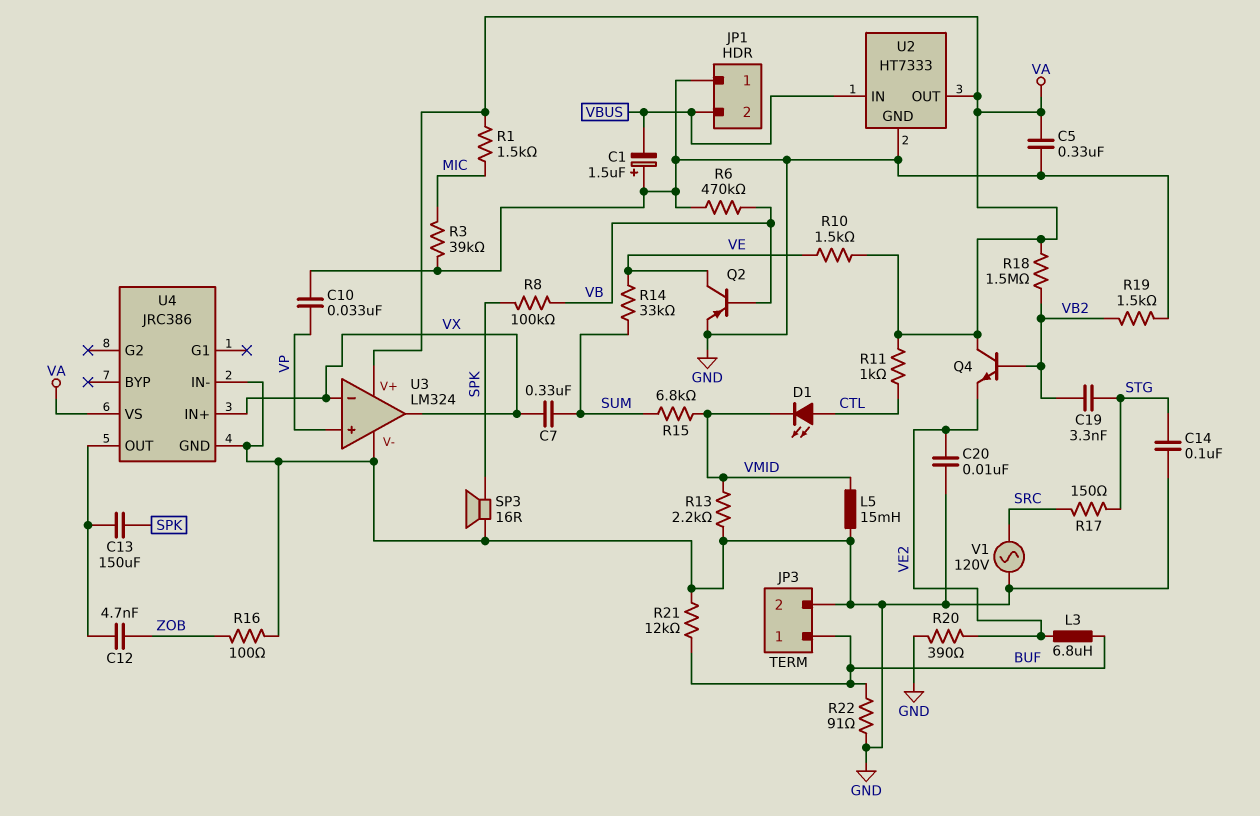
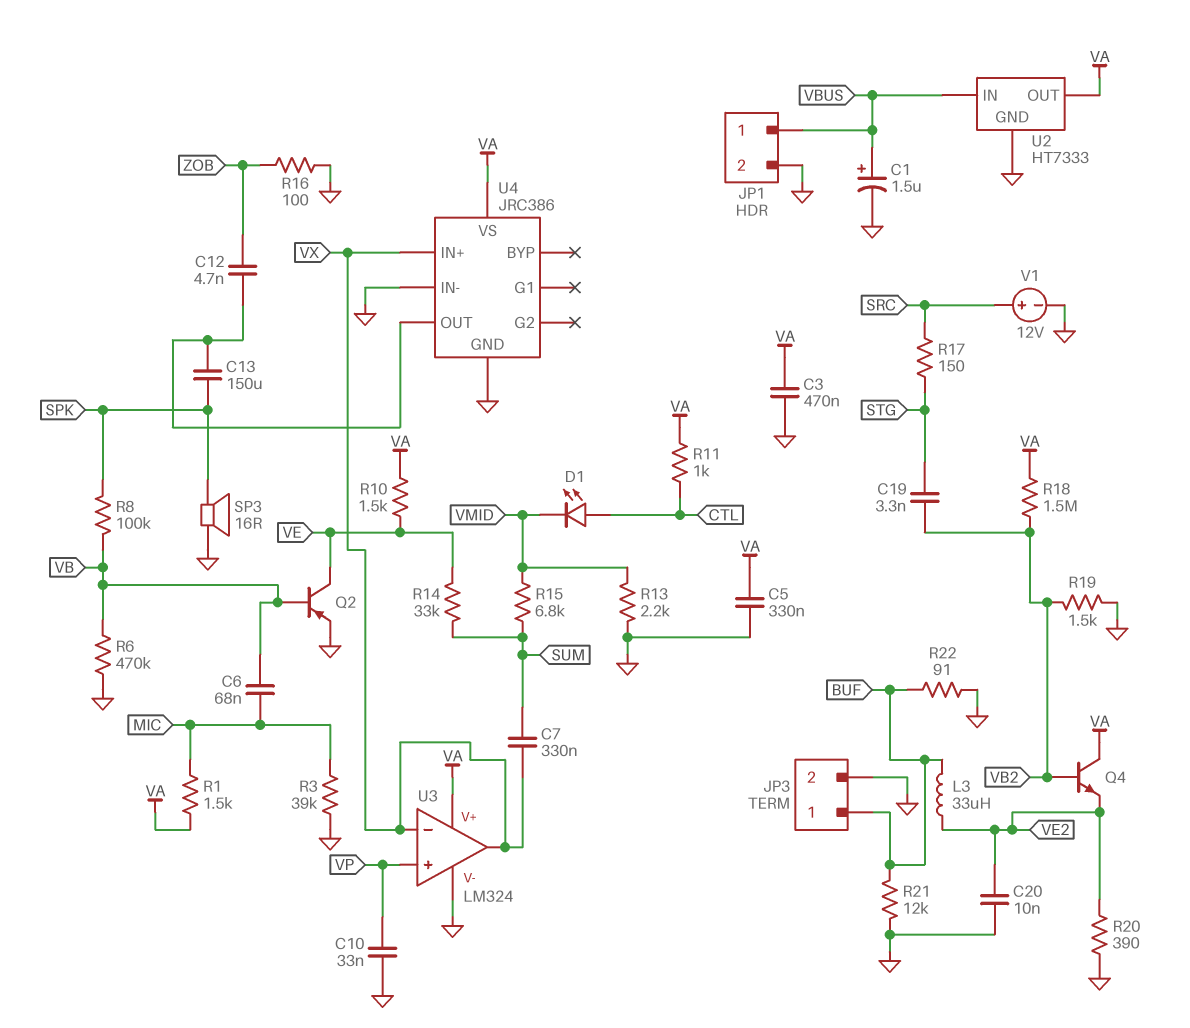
C1: 1.5uF (plus GND, minus VBUS) -> 1.5uF (plus VBUS, minus GND)
C3: none -> 470nF (GND, VA)
C6: none -> 68nF (MIC, VB)
C14: 100nF (GND, STG) -> none
JP1 pin 1: GND -> VBUS
JP1 pin 2: VBUS -> GND
L3: 6.8uH (BUF, VE2) -> 33uH (BUF, VE2)
L5: 15mH (GND, VMID) -> none
V1: AC 120V (GND, SRC) -> 12V (plus SRC, minus GND)

